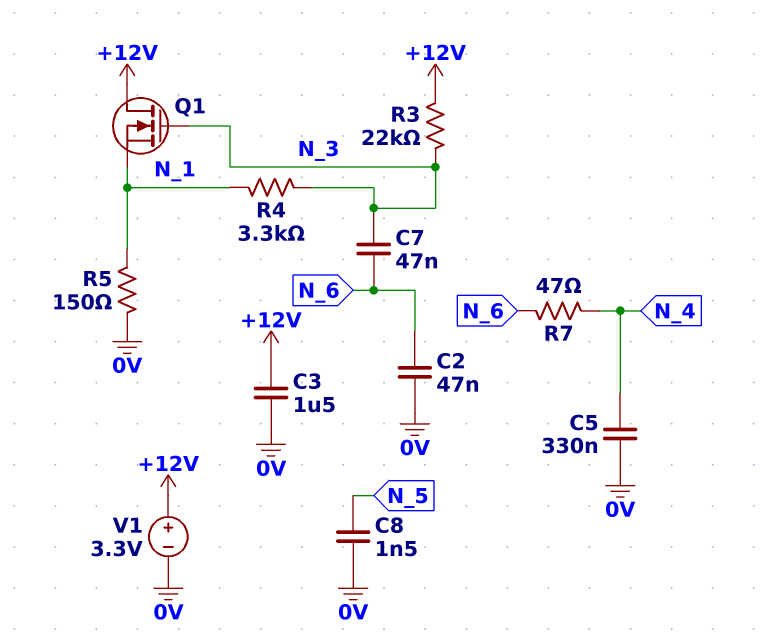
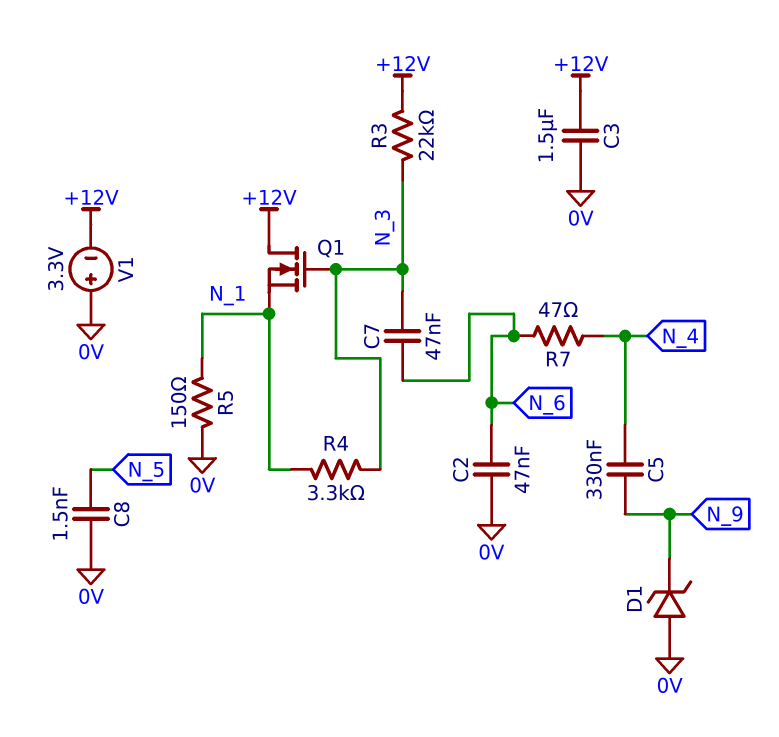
C5: 330nF (0V, N_4) -> 330nF (N_4, N_9)
D1: none -> zener (A 0V, K N_9)
V1: 3.3V (plus +12V, minus 0V) -> 3.3V (plus 0V, minus +12V)

